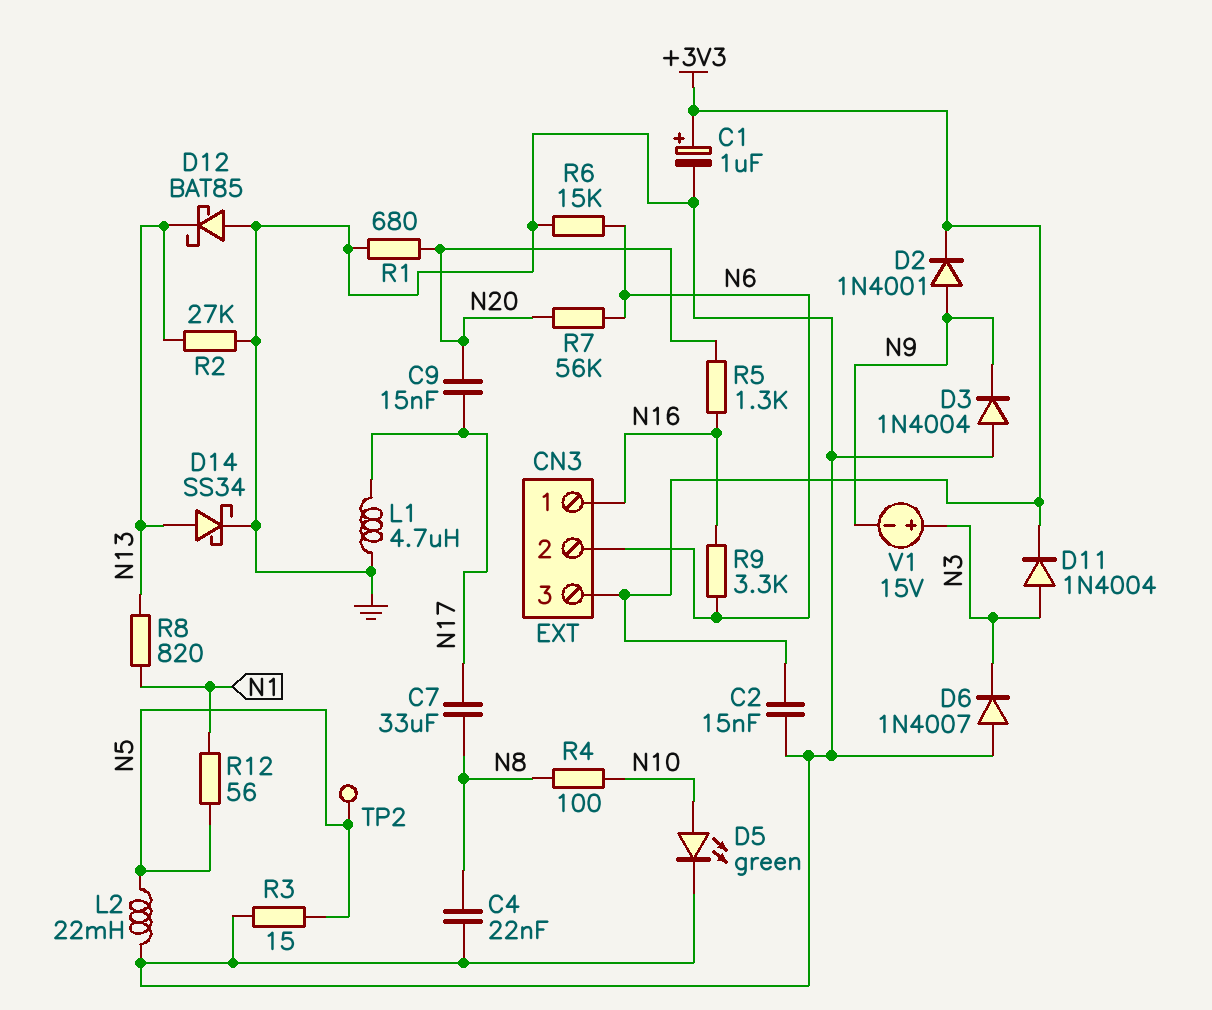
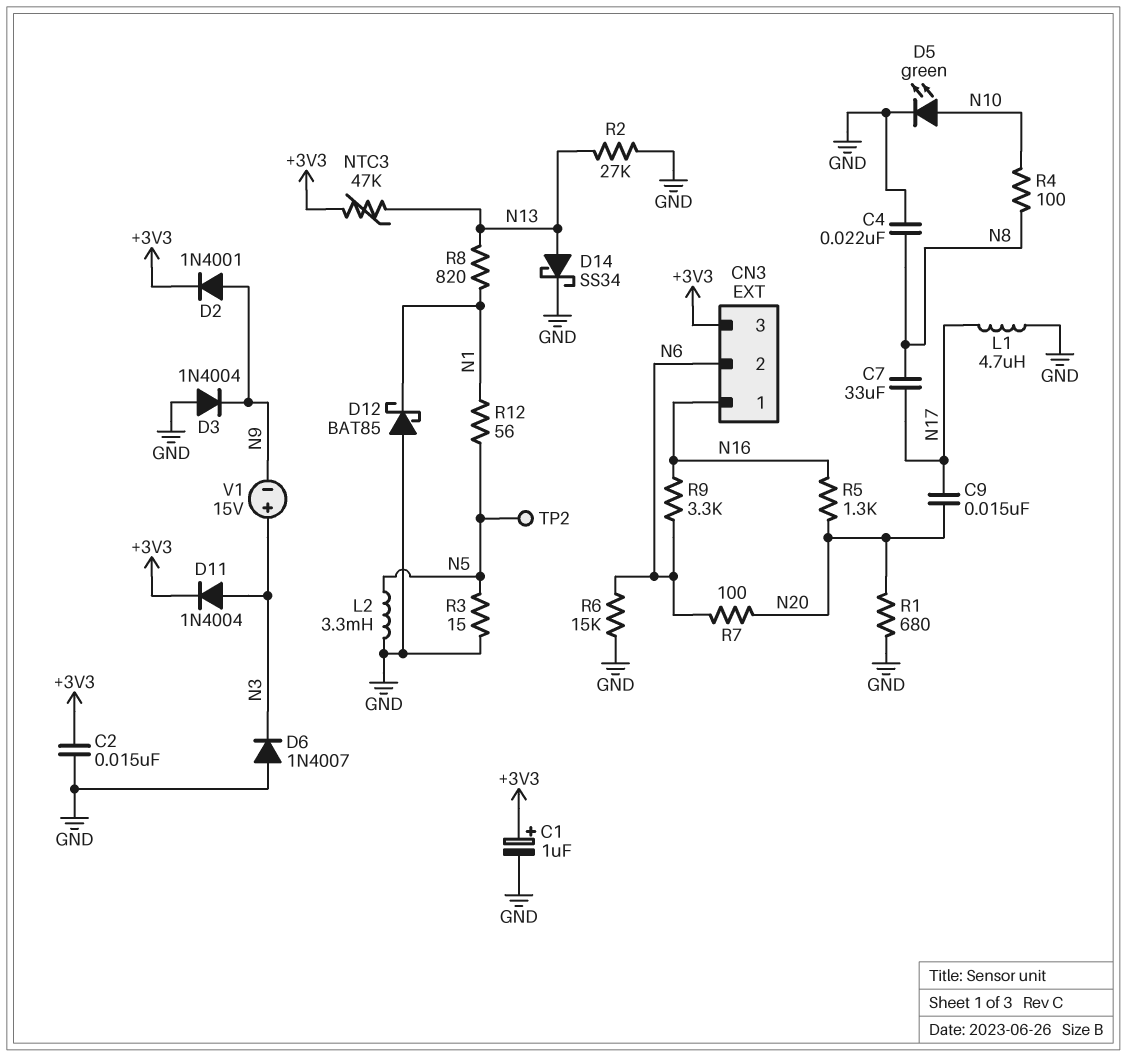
D12: schottky BAT85 (A GND, K N13) -> schottky BAT85 (A GND, K N1)
L2: 22mH (GND, N5) -> 3.3mH (GND, N5)
NTC3: none -> 47k (+3V3, N13)
R7: 56k (N6, N20) -> 100 (N6, N20)

